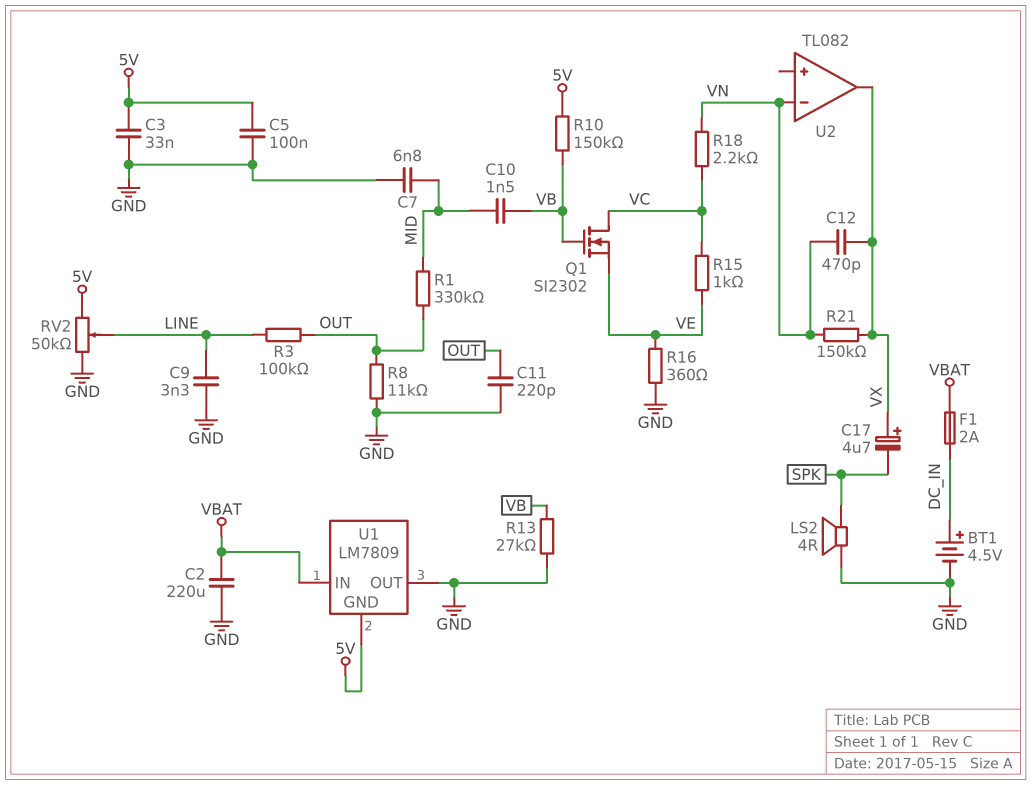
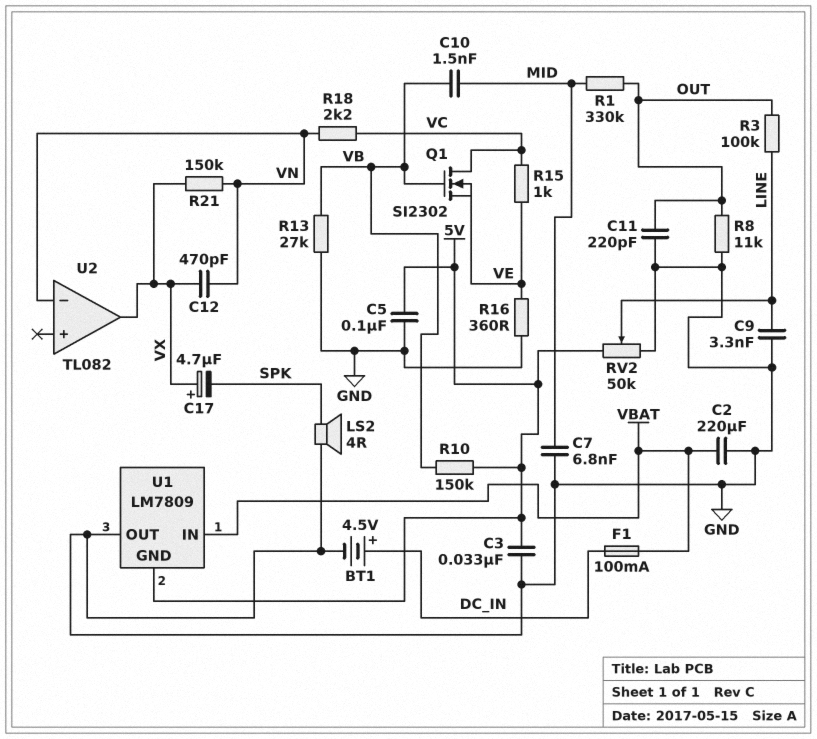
F1: 2A (DC_IN, VBAT) -> 100mA (DC_IN, VBAT)

